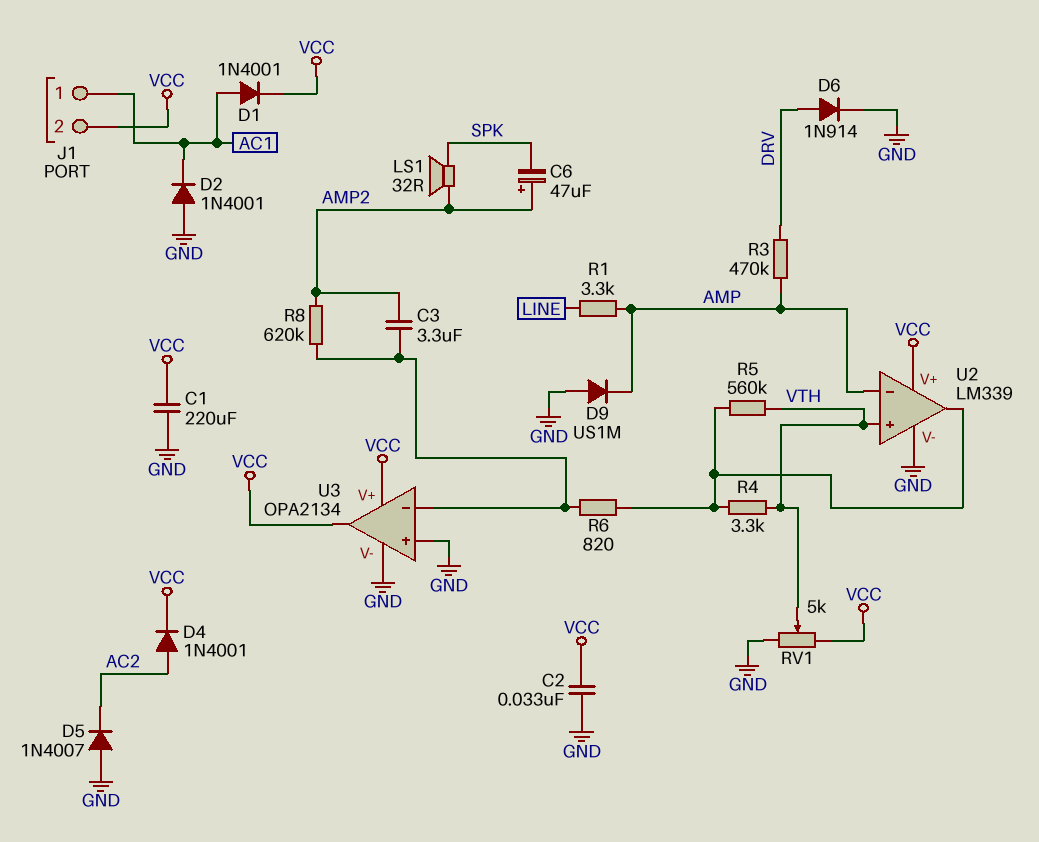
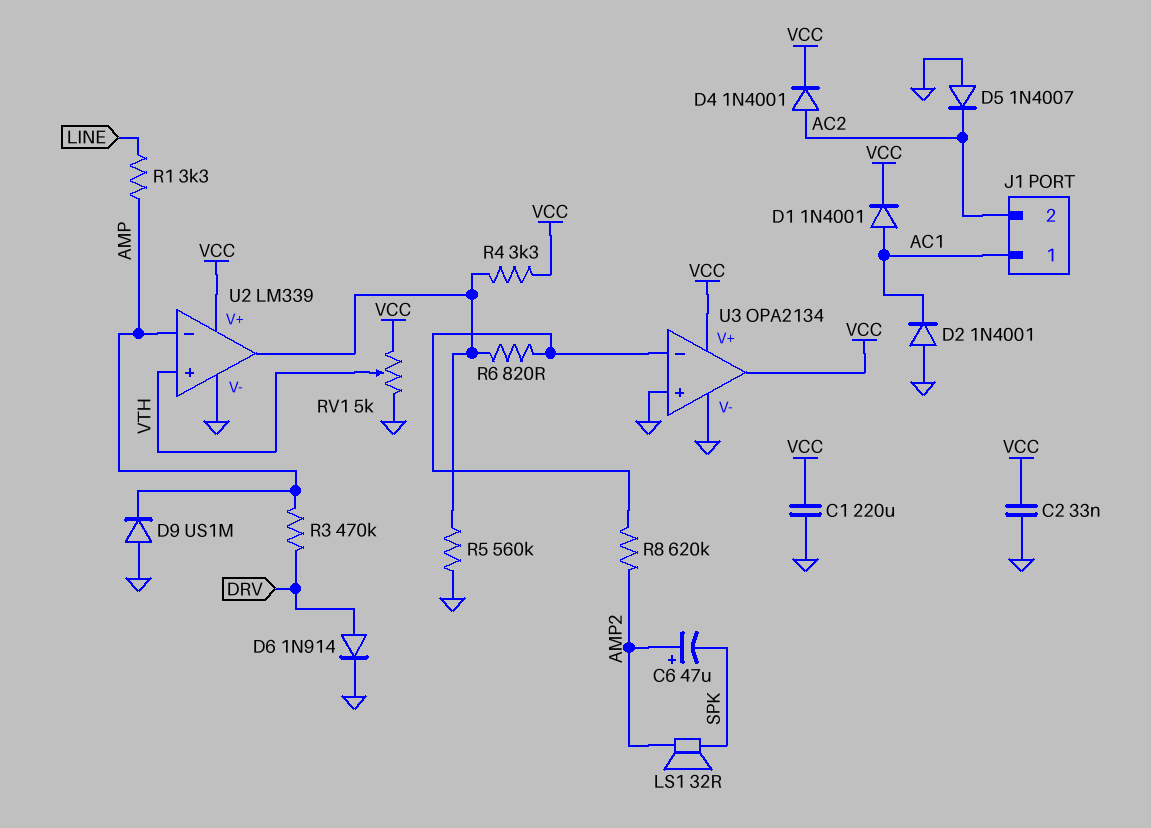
C3: 3.3uF (AMP2, U3/in-) -> none
J1 pin 2: VCC -> AC2
R4: 3.3k (U2/out, VTH) -> 3.3k (U2/out, VCC)
R5: 560k (U2/out, VTH) -> 560k (GND, U2/out)

